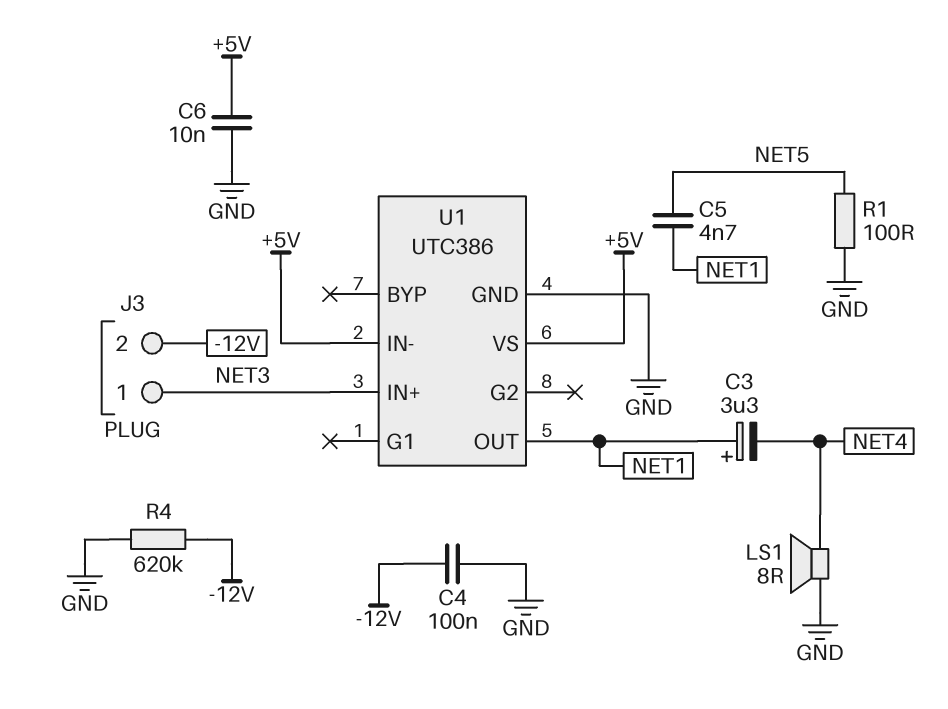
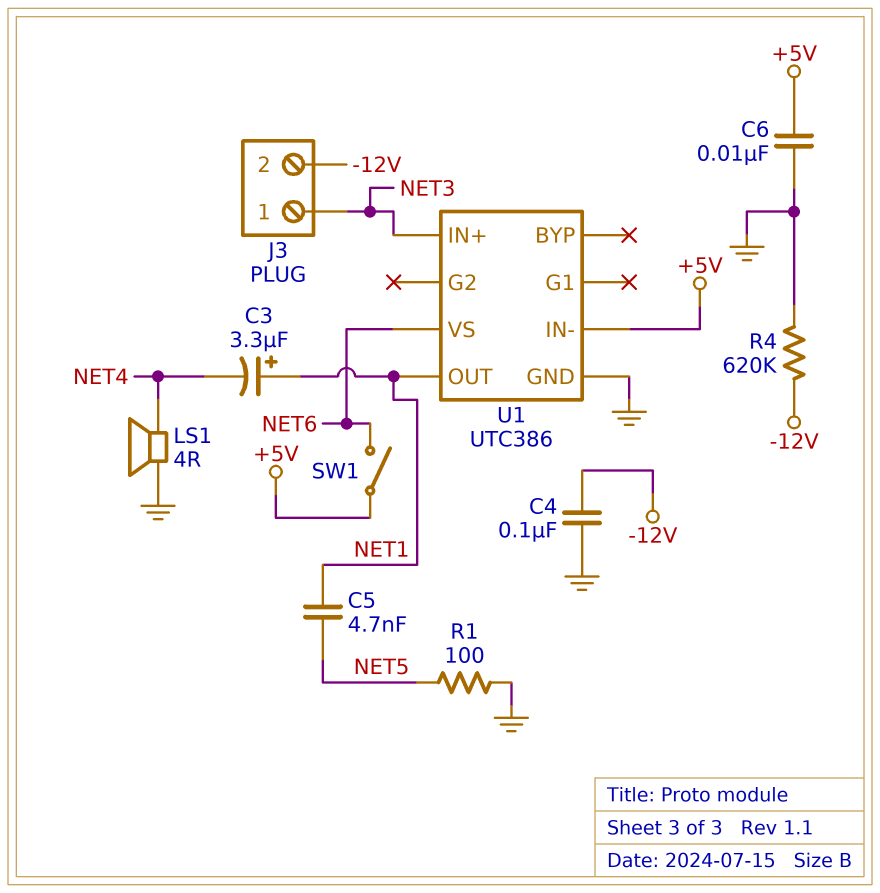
LS1: speaker 8R (GND, NET4) -> speaker 4R (GND, NET4)
SW1: none -> switch (+5V, NET6)
U1 pin VS: +5V -> NET6

